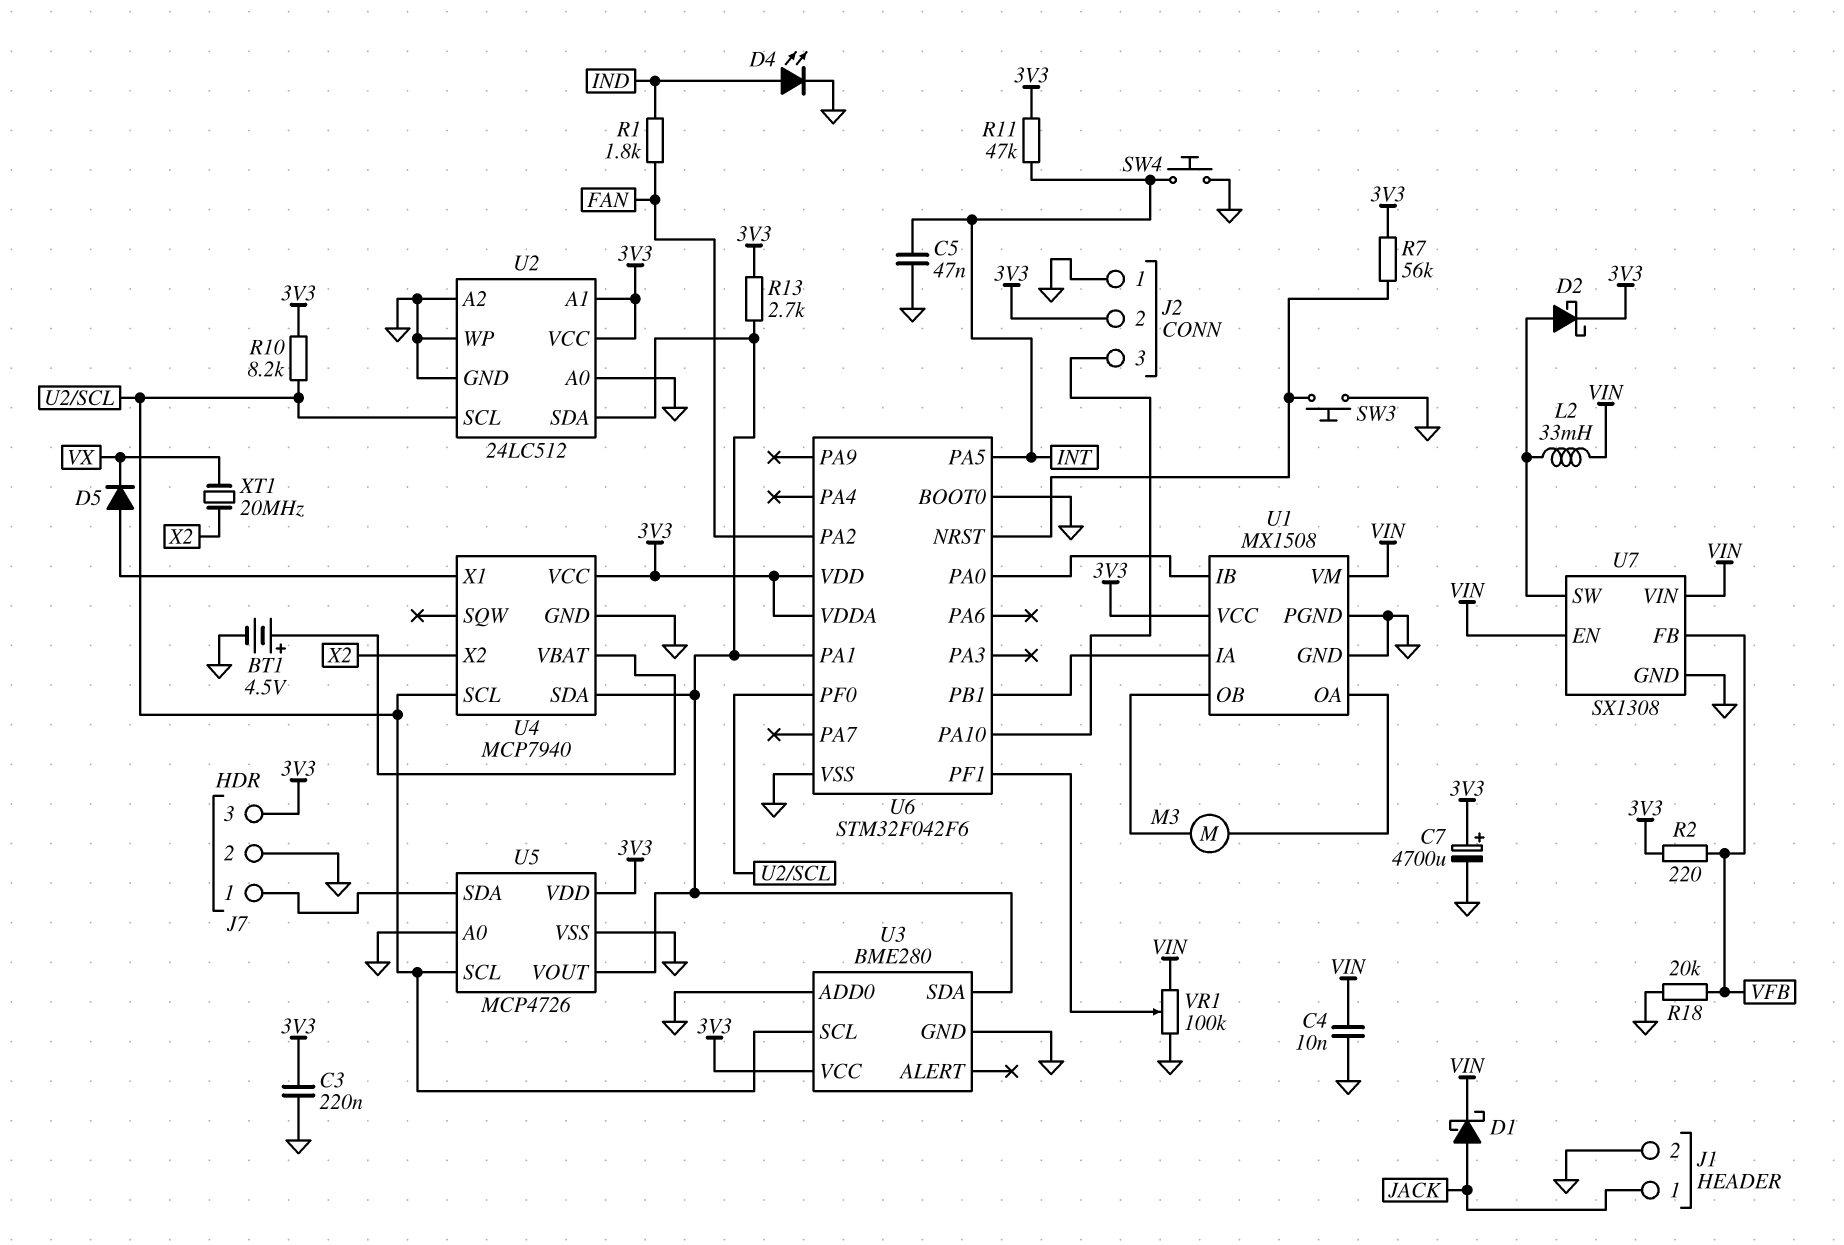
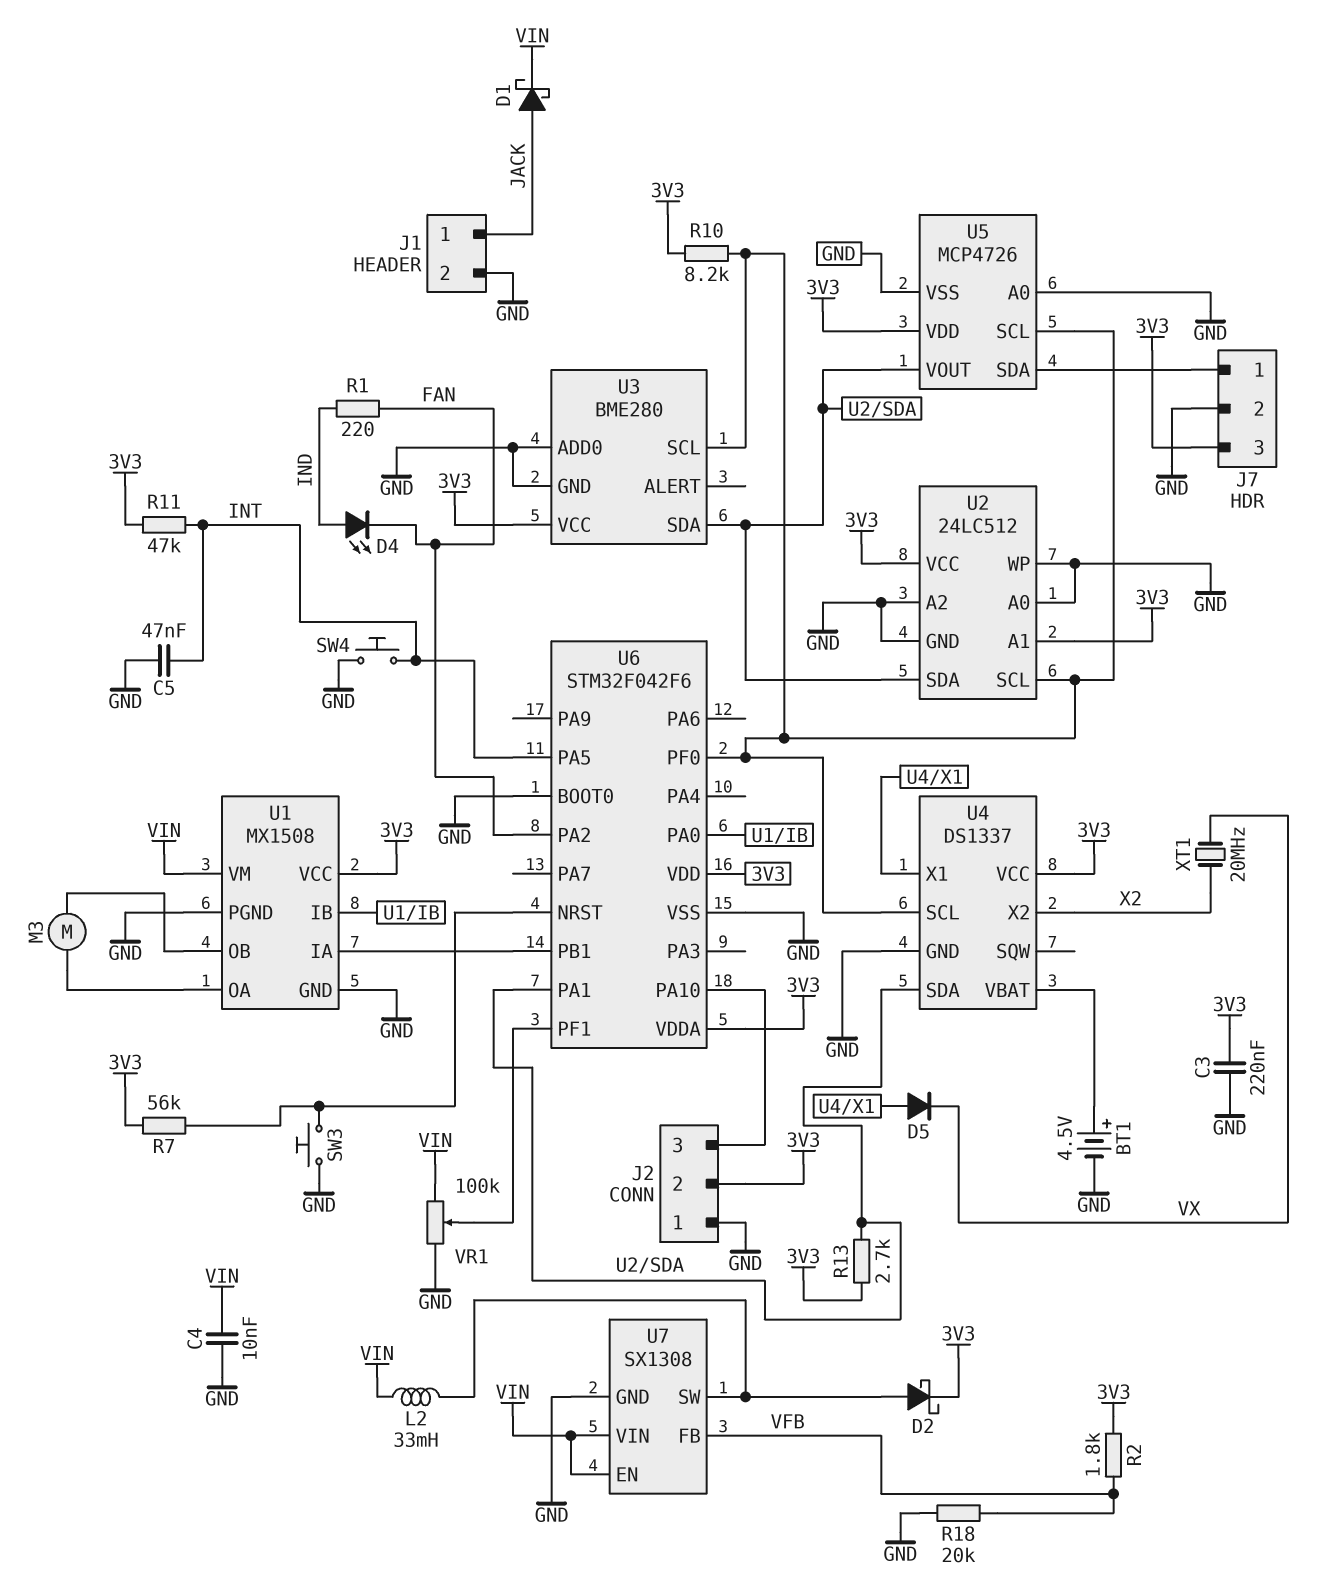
C7: 4700uF (plus 3V3, minus GND) -> none
D4: LED (A IND, K GND) -> LED (A IND, K FAN)
R1: 1.8k (FAN, IND) -> 220 (FAN, IND)
R2: 220 (3V3, VFB) -> 1.8k (3V3, VFB)
U4: MCP7940 -> DS1337

